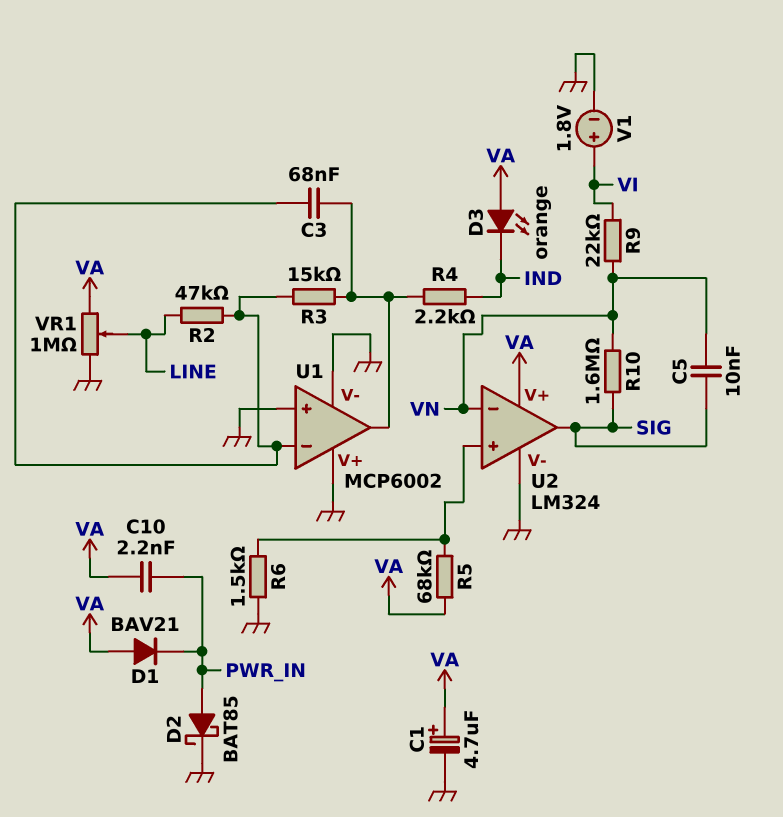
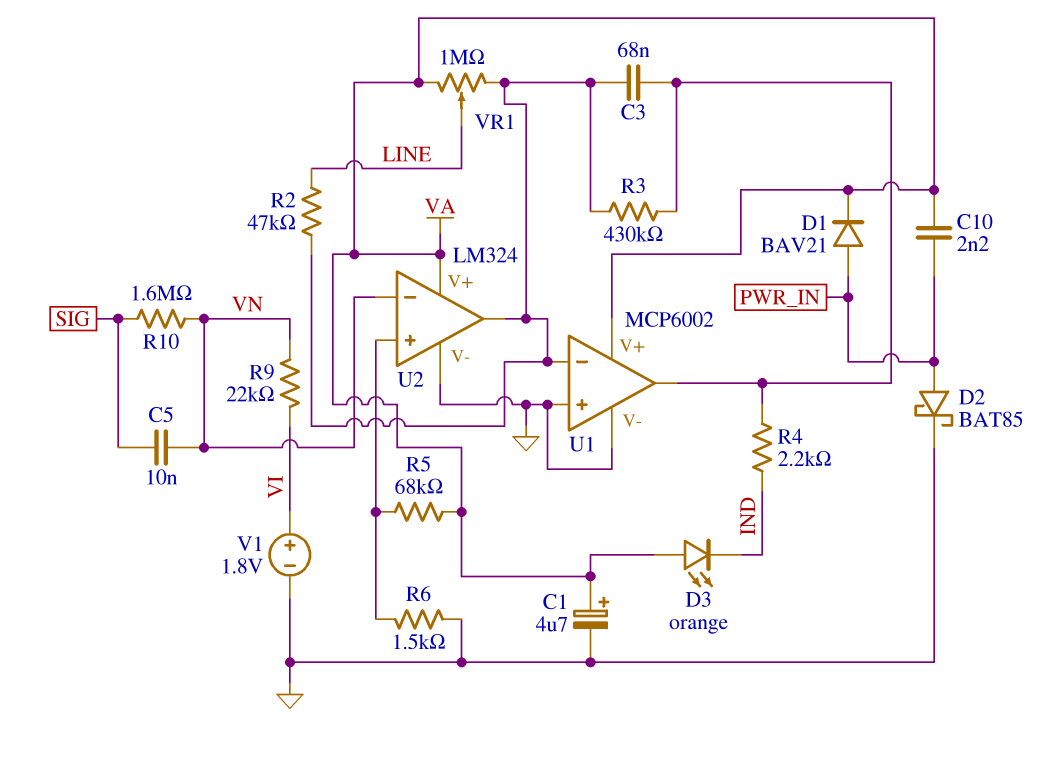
D1: diode BAV21 (A VA, K PWR_IN) -> diode BAV21 (A PWR_IN, K VA)
R3: 15k (U1/in-, U1/out) -> 430k (U1/in-, U1/out)
U1 pin V+: GND -> VA
U2 pin out: SIG -> U1/in-
VR1: 1M (GND, VA, wiper LINE) -> 1M (U1/in-, VA, wiper LINE)

